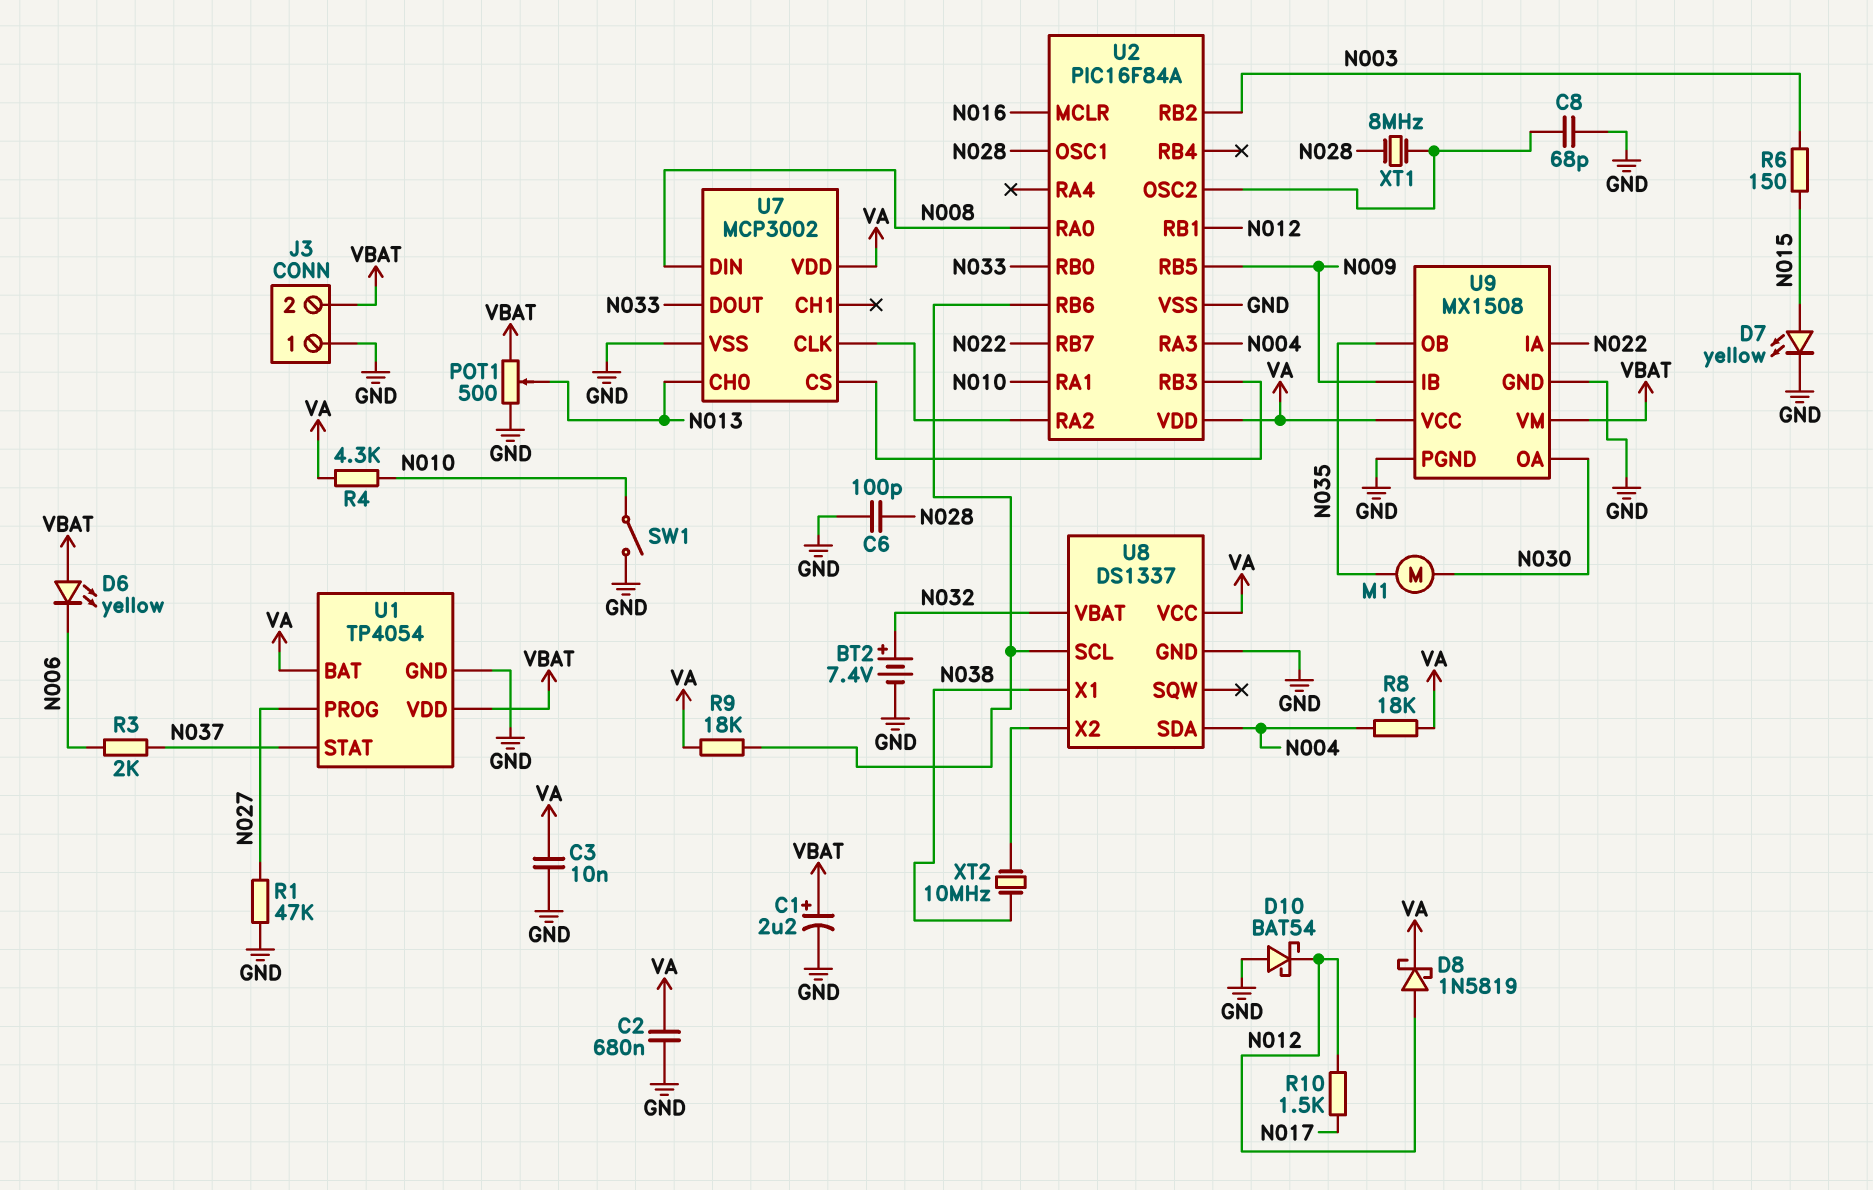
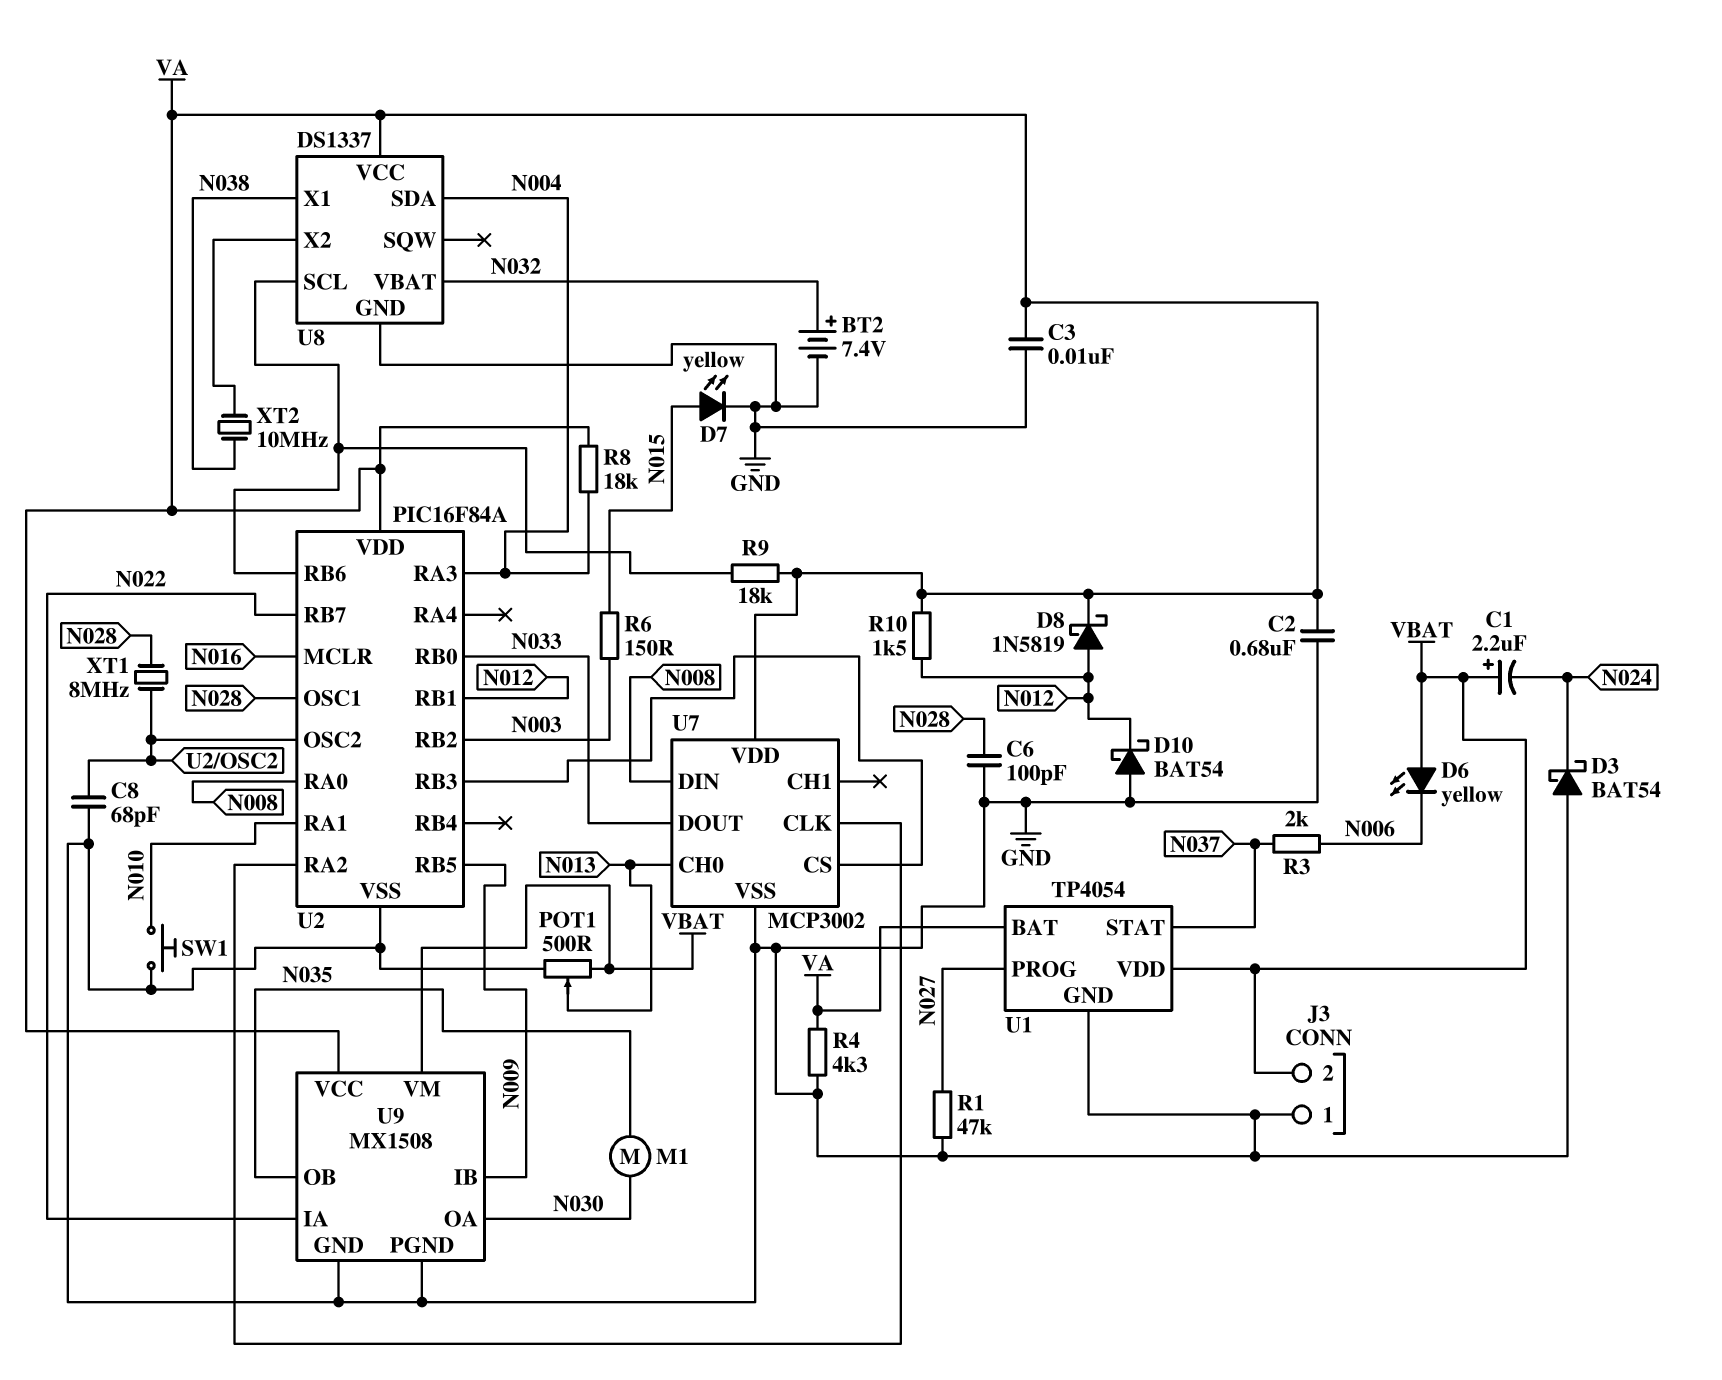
C1: 2.2uF (plus VBAT, minus GND) -> 2.2uF (plus VBAT, minus N024)
D3: none -> schottky BAT54 (A GND, K N024)
R4: 4.3k (N010, VA) -> 4.3k (GND, VA)
R10: 1.5k (N012, N017) -> 1.5k (N012, VA)
SW1: switch (GND, N010) -> button (GND, N010)

